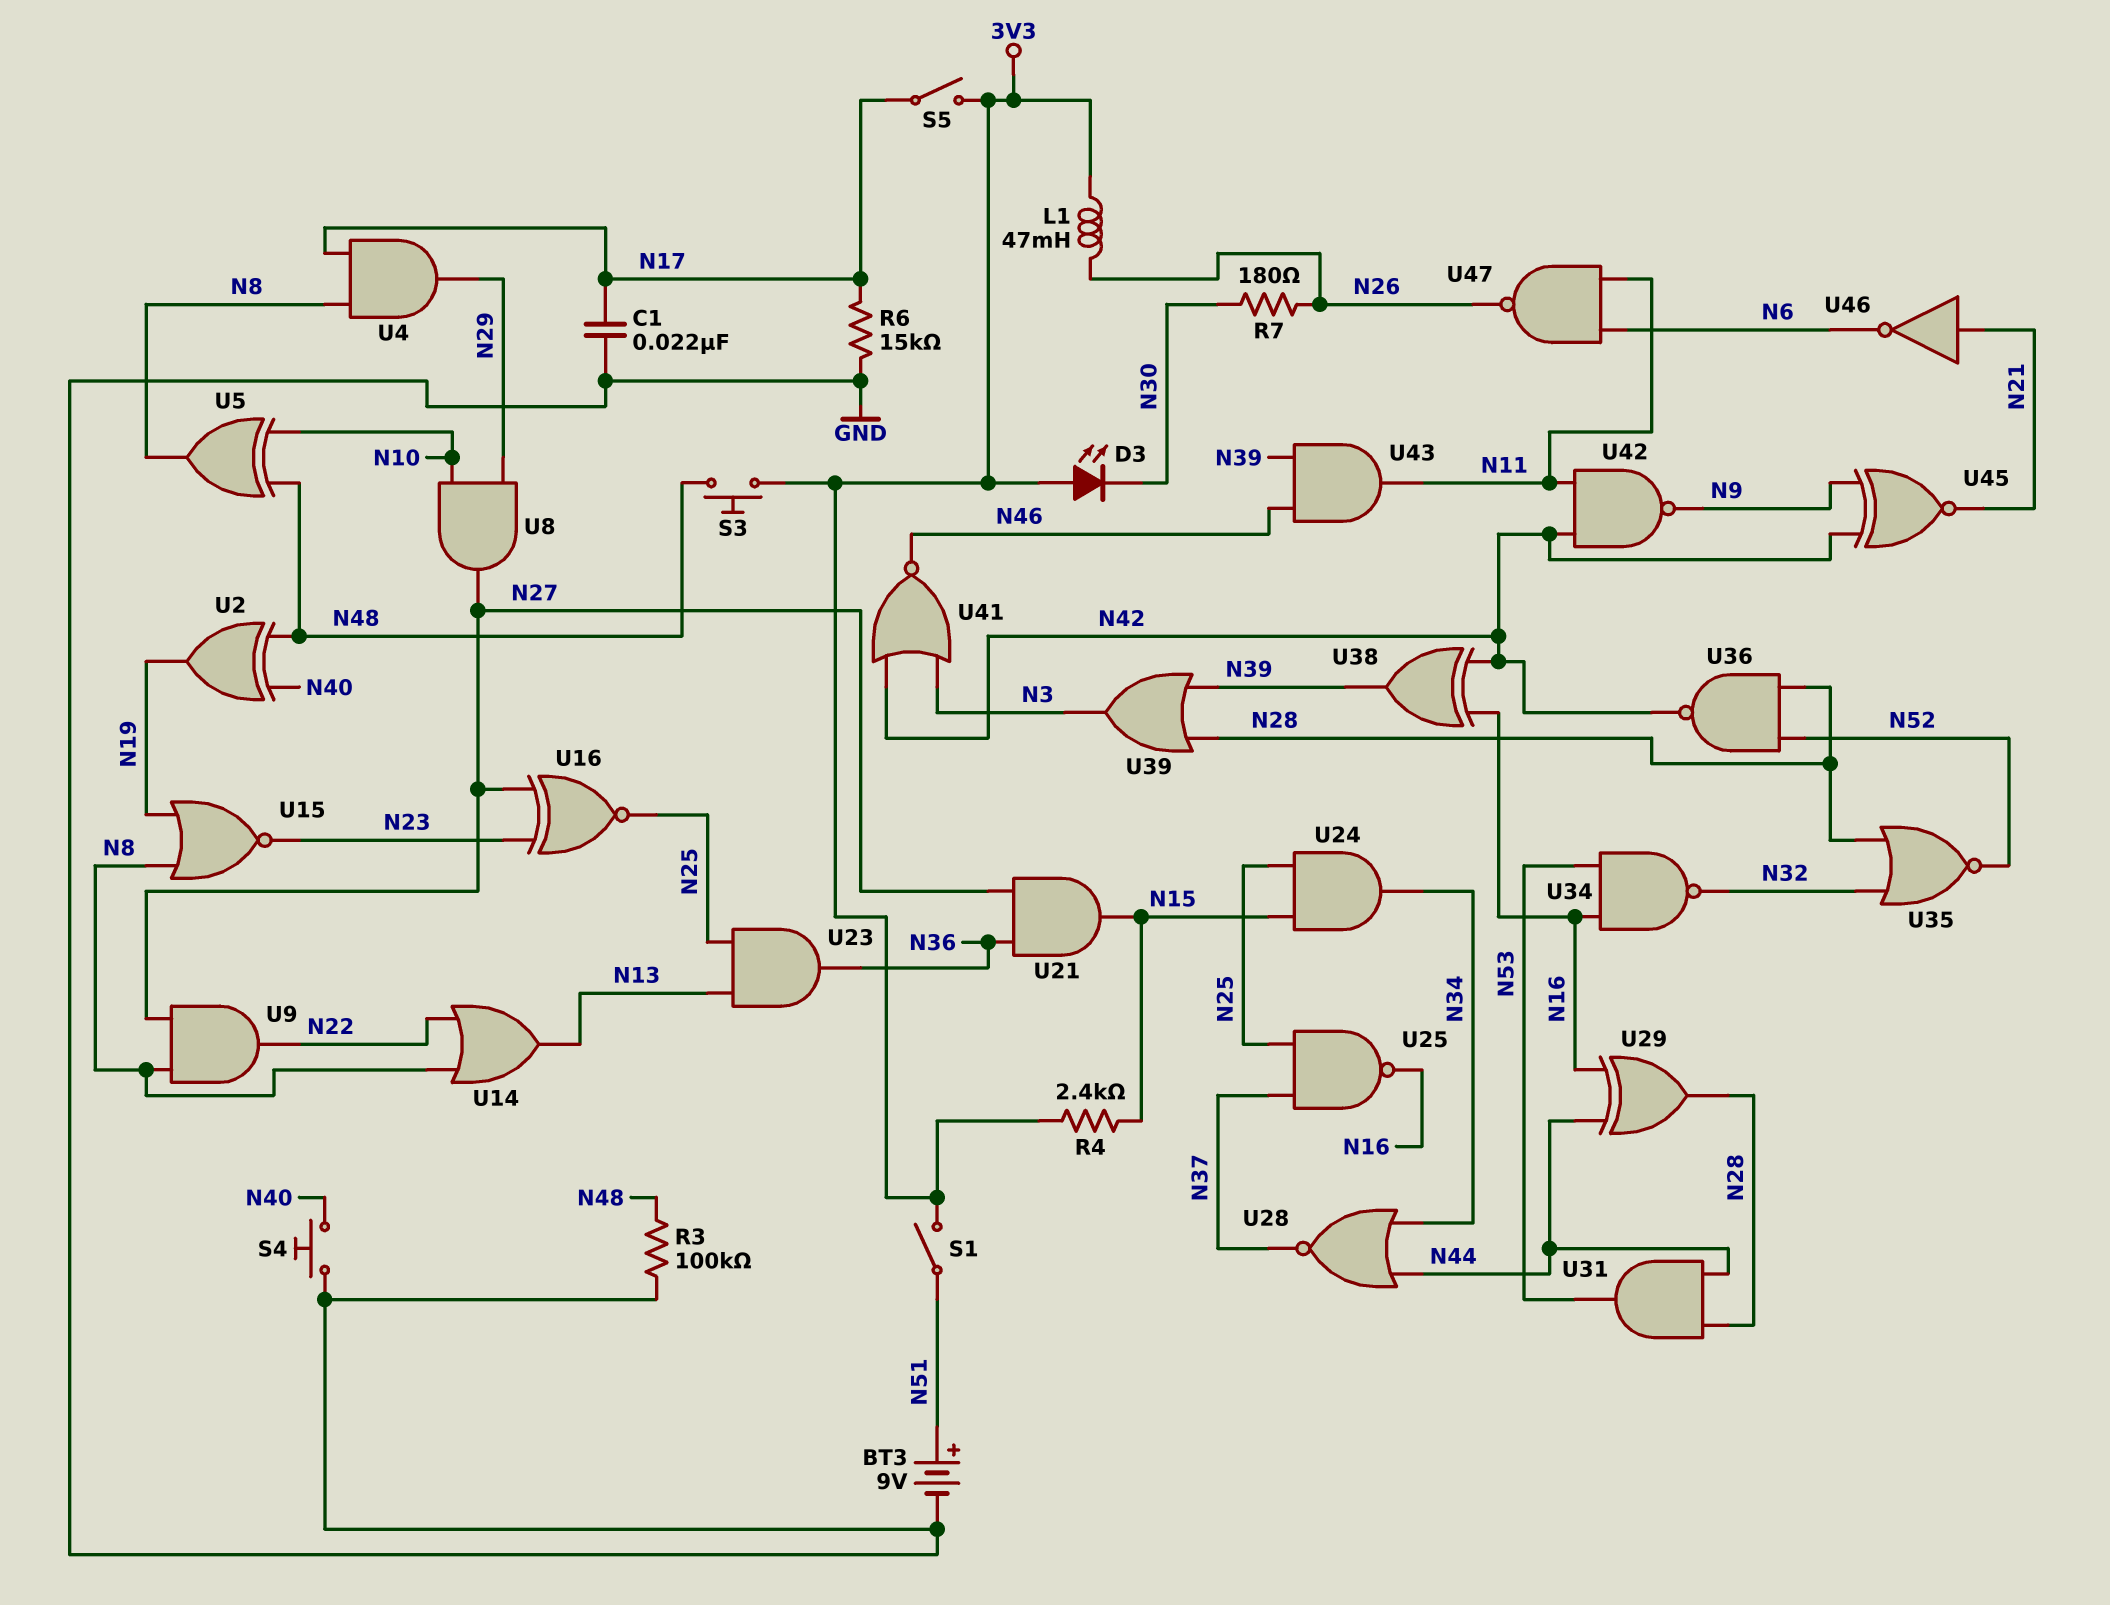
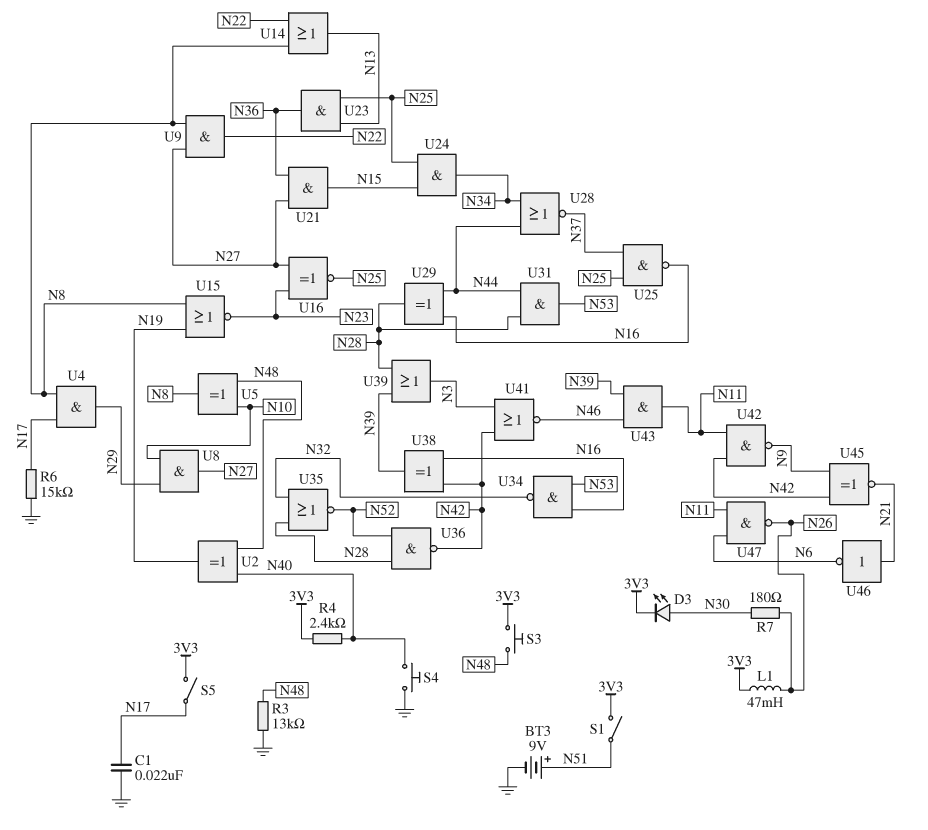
D3: LED (A 3V3, K N30) -> LED (A N30, K 3V3)
R3: 100k (GND, N48) -> 13k (GND, N48)
R4: 2.4k (3V3, N15) -> 2.4k (3V3, N40)

